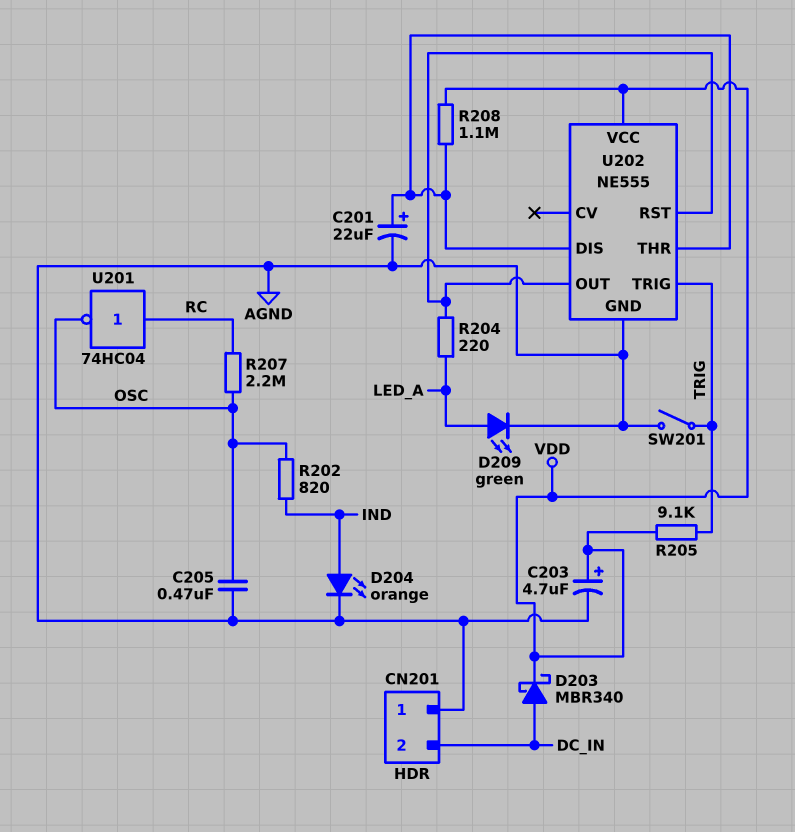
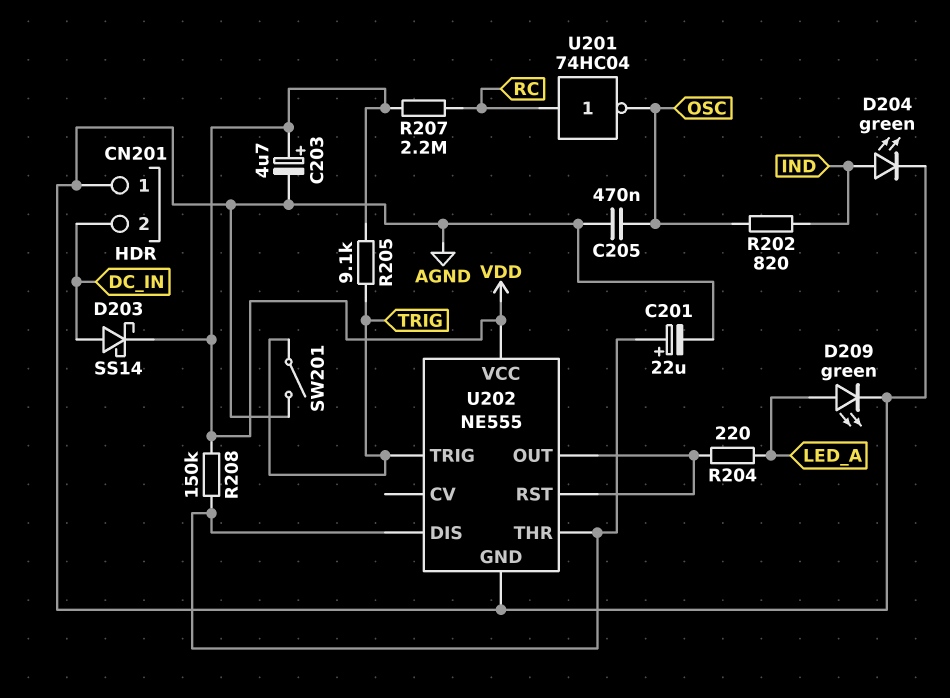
D203: schottky MBR340 (A DC_IN, K VDD) -> schottky SS14 (A DC_IN, K VDD)
D204: LED orange (A IND, K AGND) -> LED green (A IND, K AGND)
R207: 2.2M (OSC, RC) -> 2.2M (RC, VDD)
R208: 1.1M (U202/DIS, VDD) -> 150k (U202/DIS, VDD)

